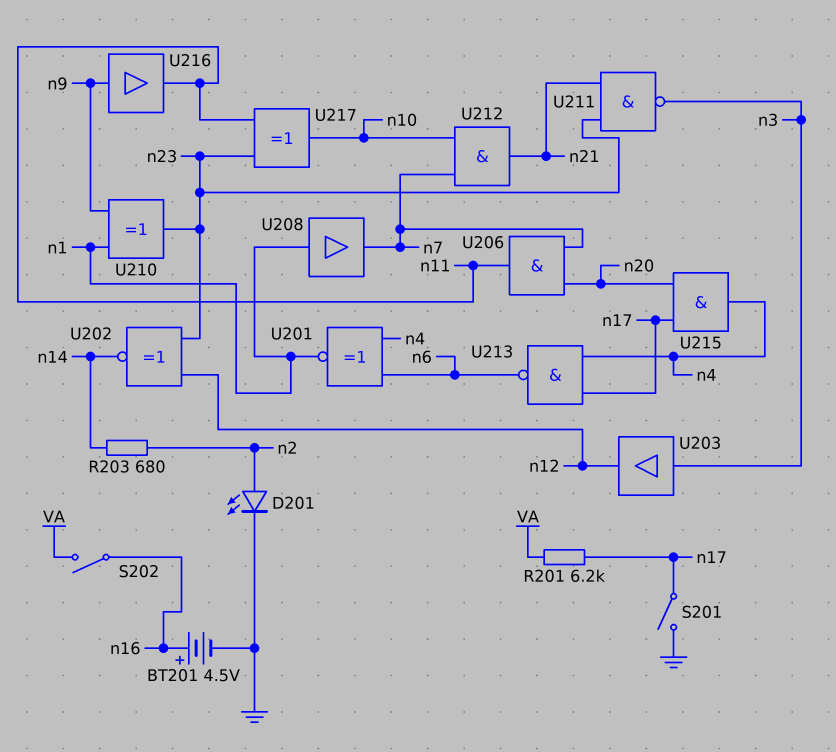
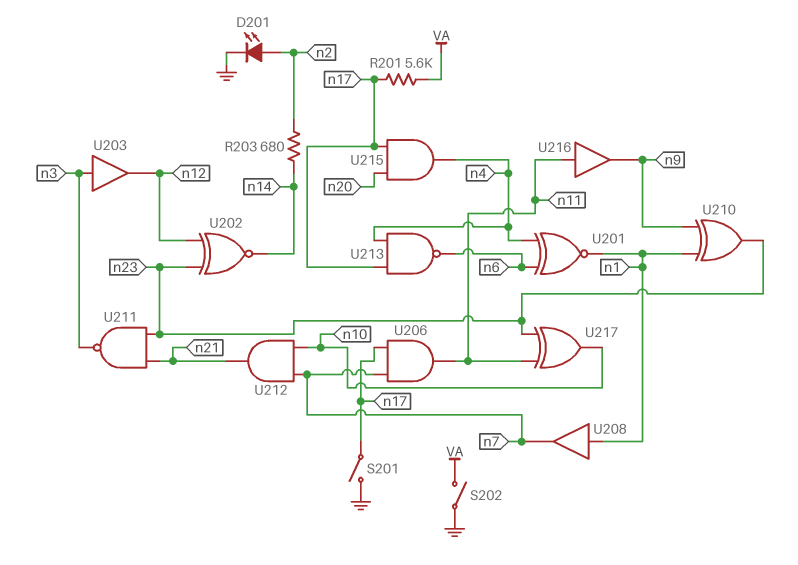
BT201: 4.5V (plus n16, minus GND) -> none
R201: 6.2k (VA, n17) -> 5.6k (VA, n17)
S202: switch (VA, n16) -> switch (GND, VA)
U206: AND (in n7, in n20, out n11) -> AND (in n7, in n17, out n11)
U216: buffer (in n9, out n11) -> buffer (in n11, out n9)

